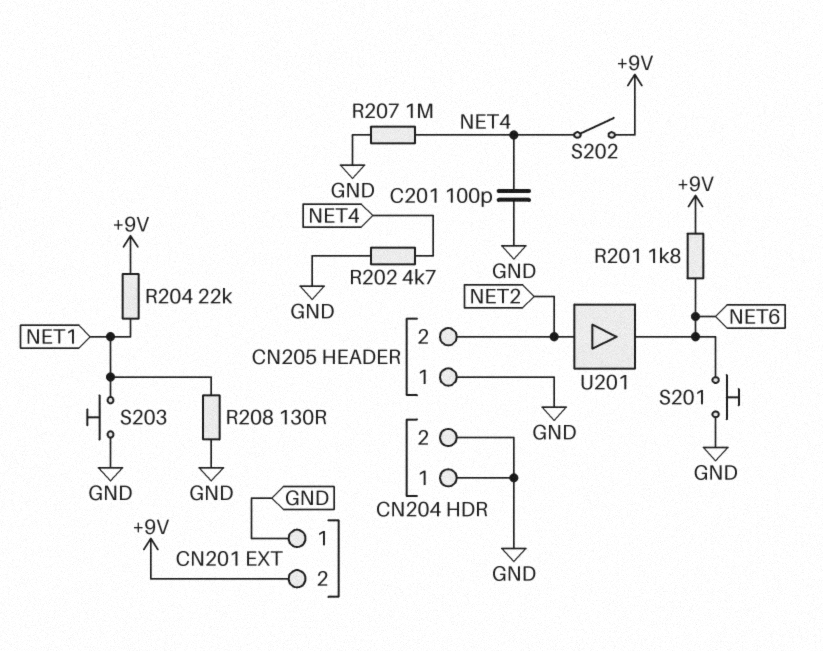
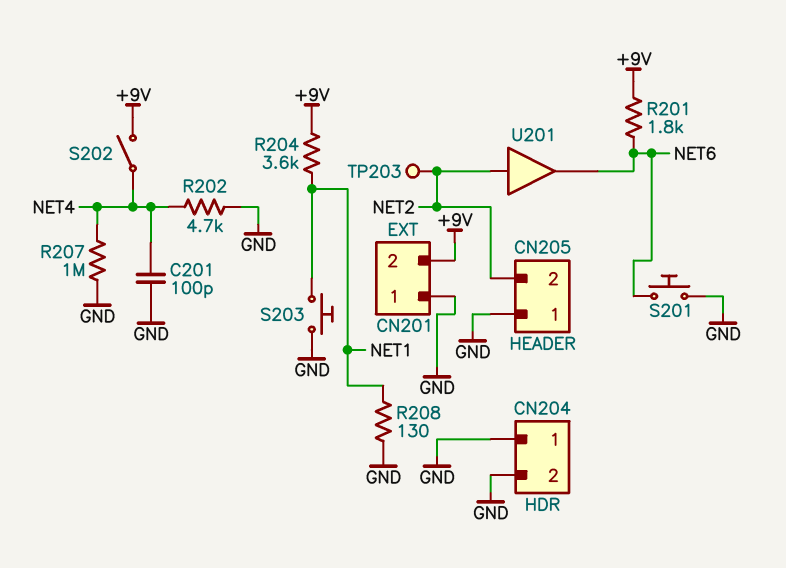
R204: 22k (+9V, NET1) -> 3.6k (+9V, NET1)
TP203: none -> test point (NET2)

